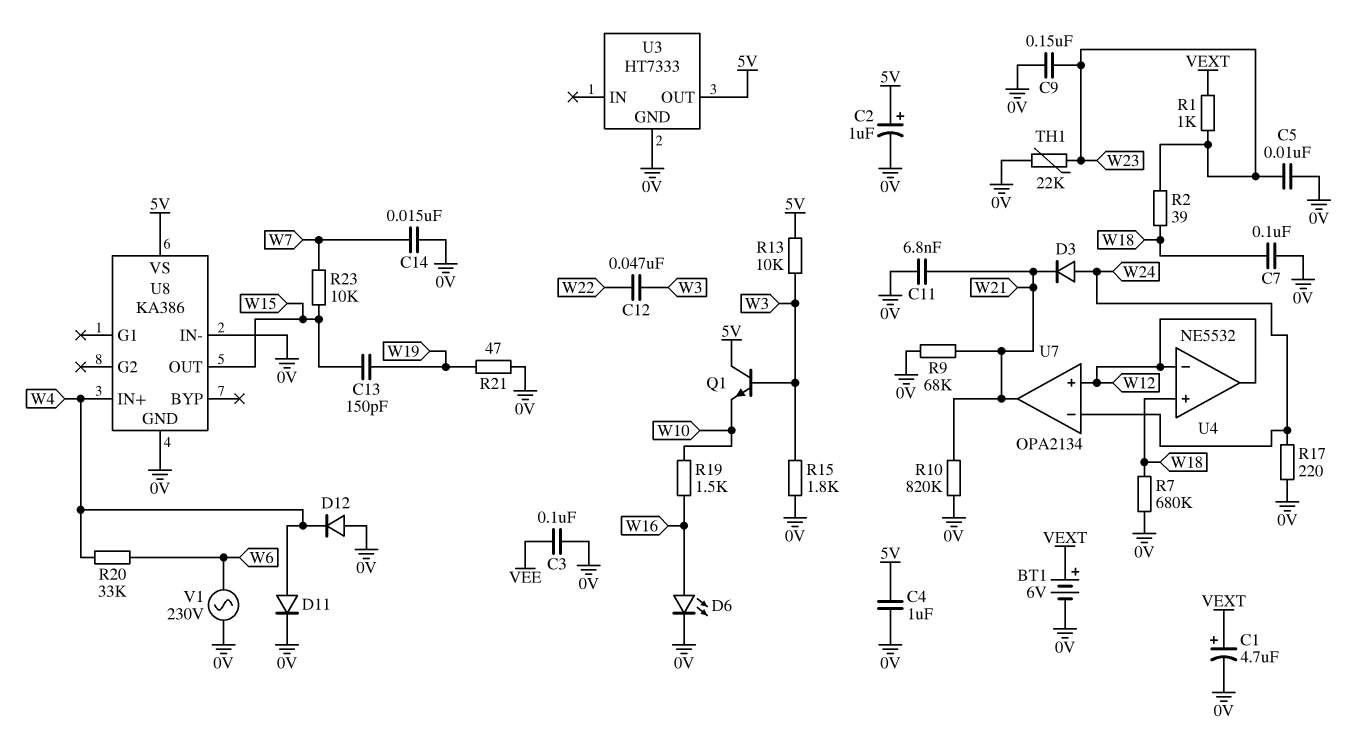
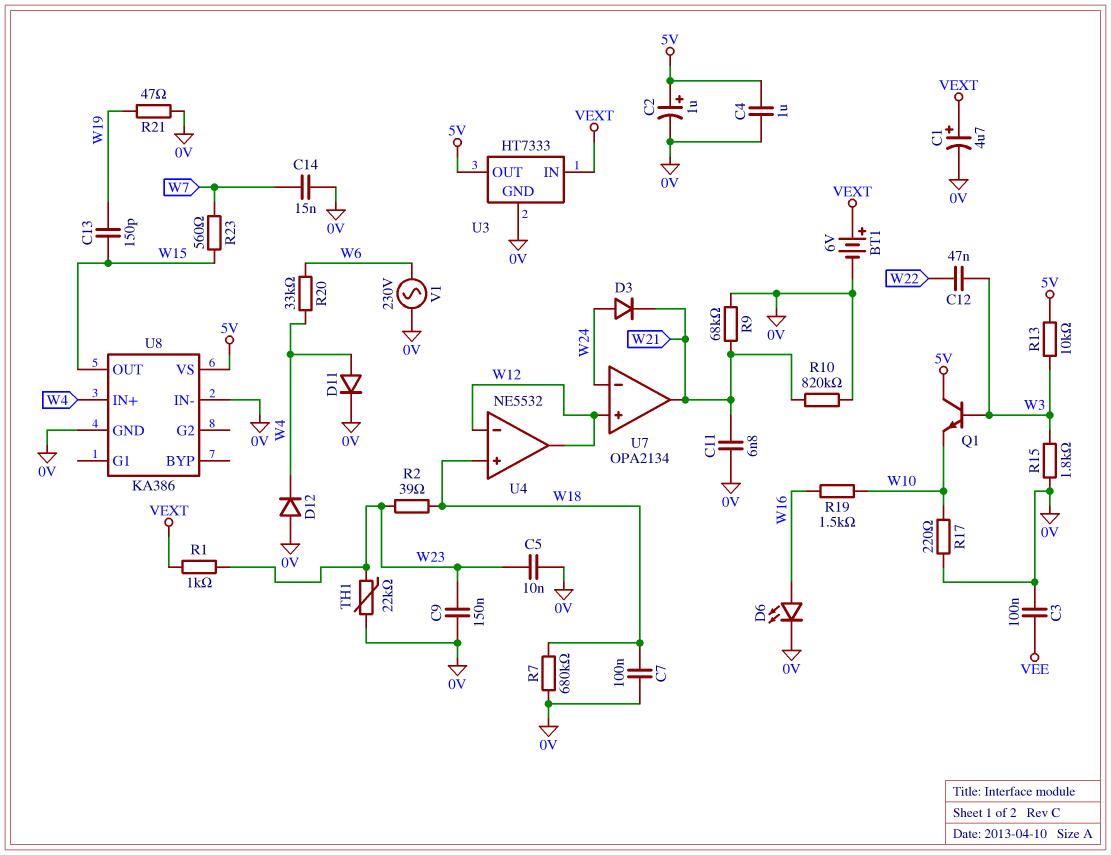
R17: 220 (0V, W24) -> 220 (0V, W10)
R23: 10k (W7, W15) -> 560 (W7, W15)
U3 pin IN: none -> VEXT

